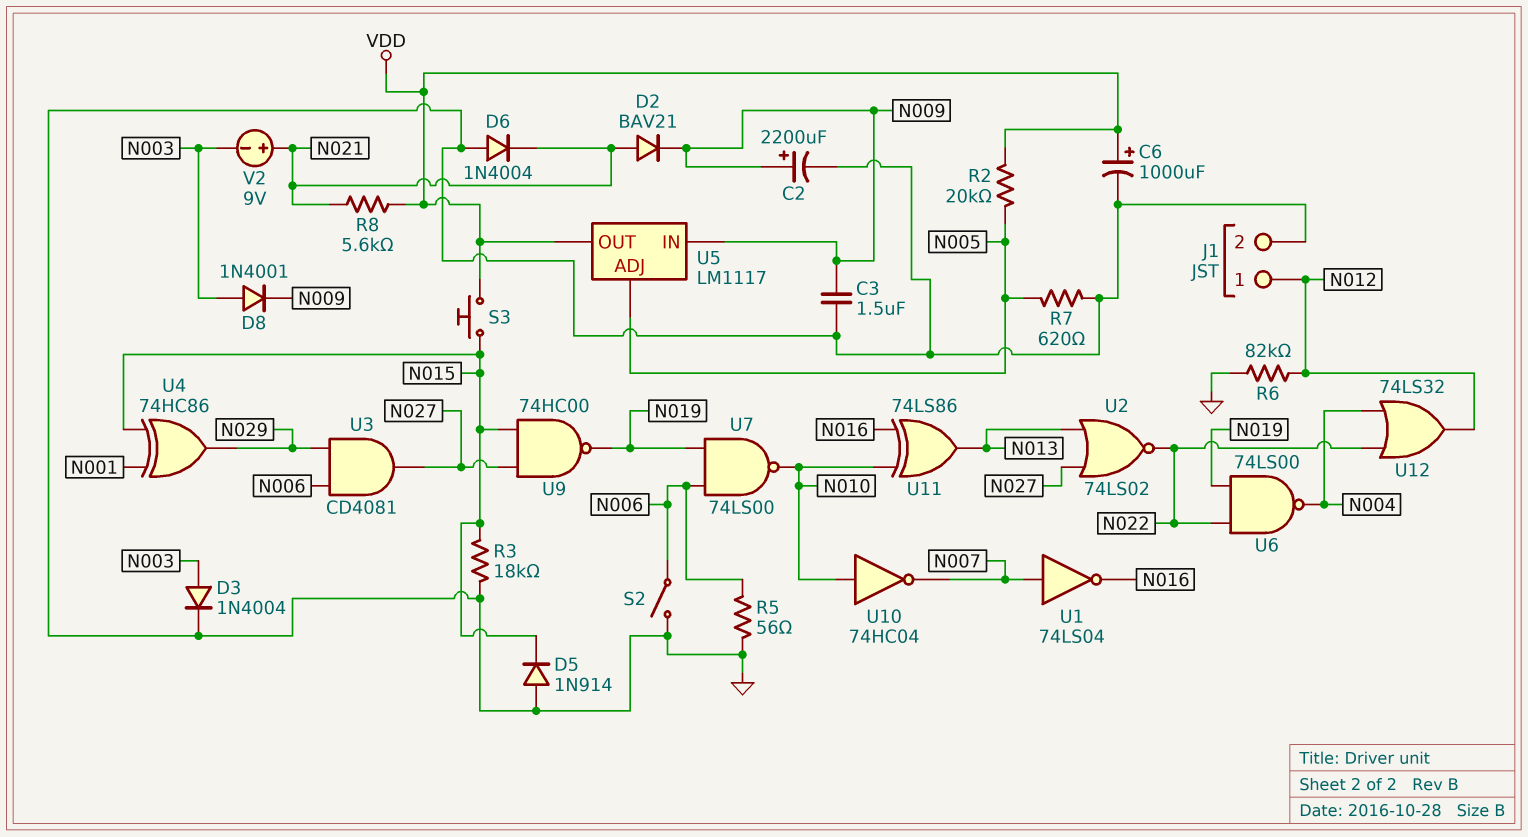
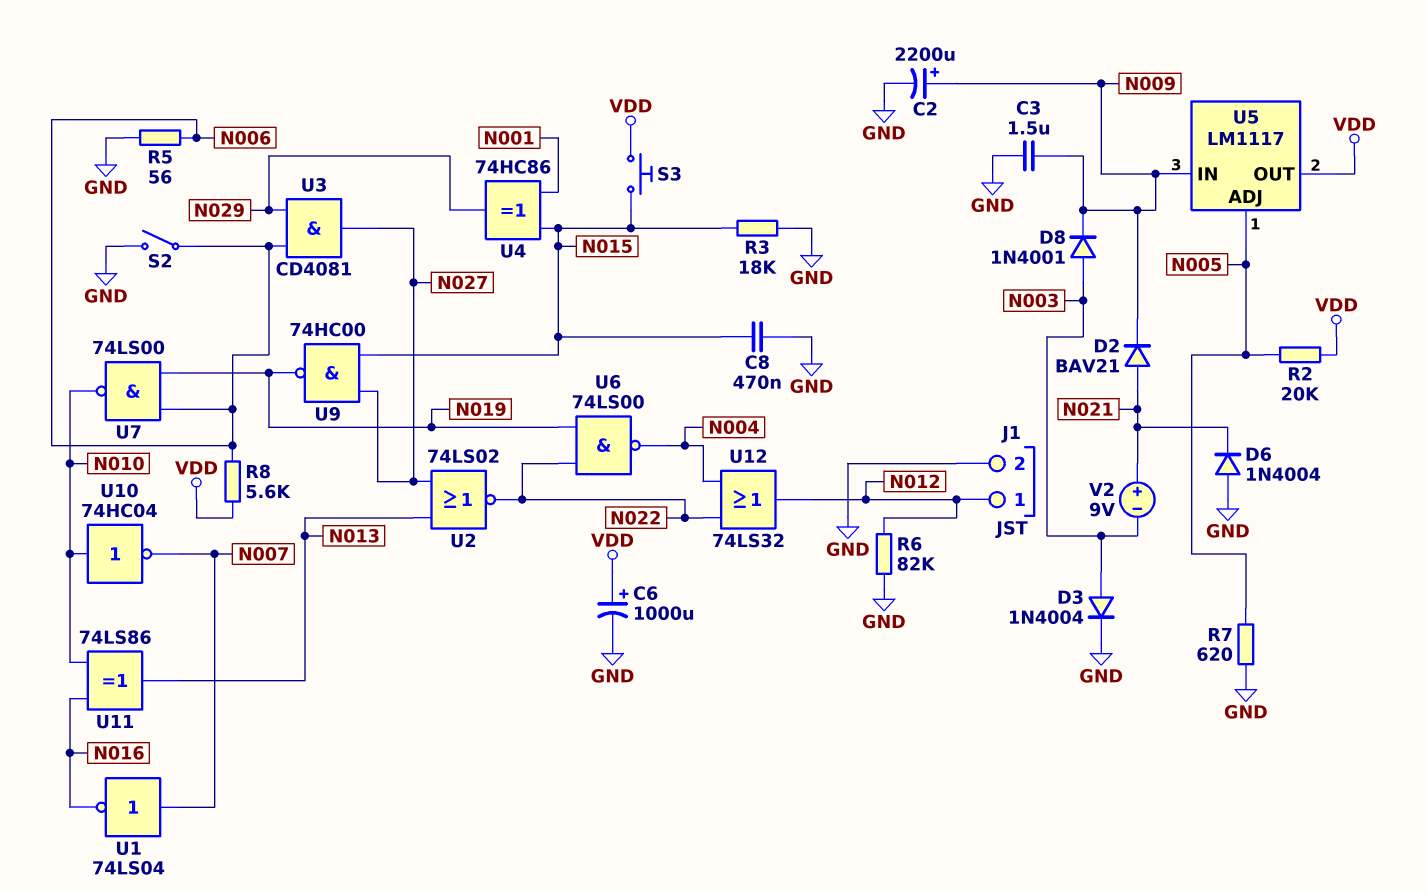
C8: none -> 470nF (GND, N015)
D5: diode 1N914 (A GND, K N015) -> none
R8: 5.6k (N021, VDD) -> 5.6k (N006, VDD)

